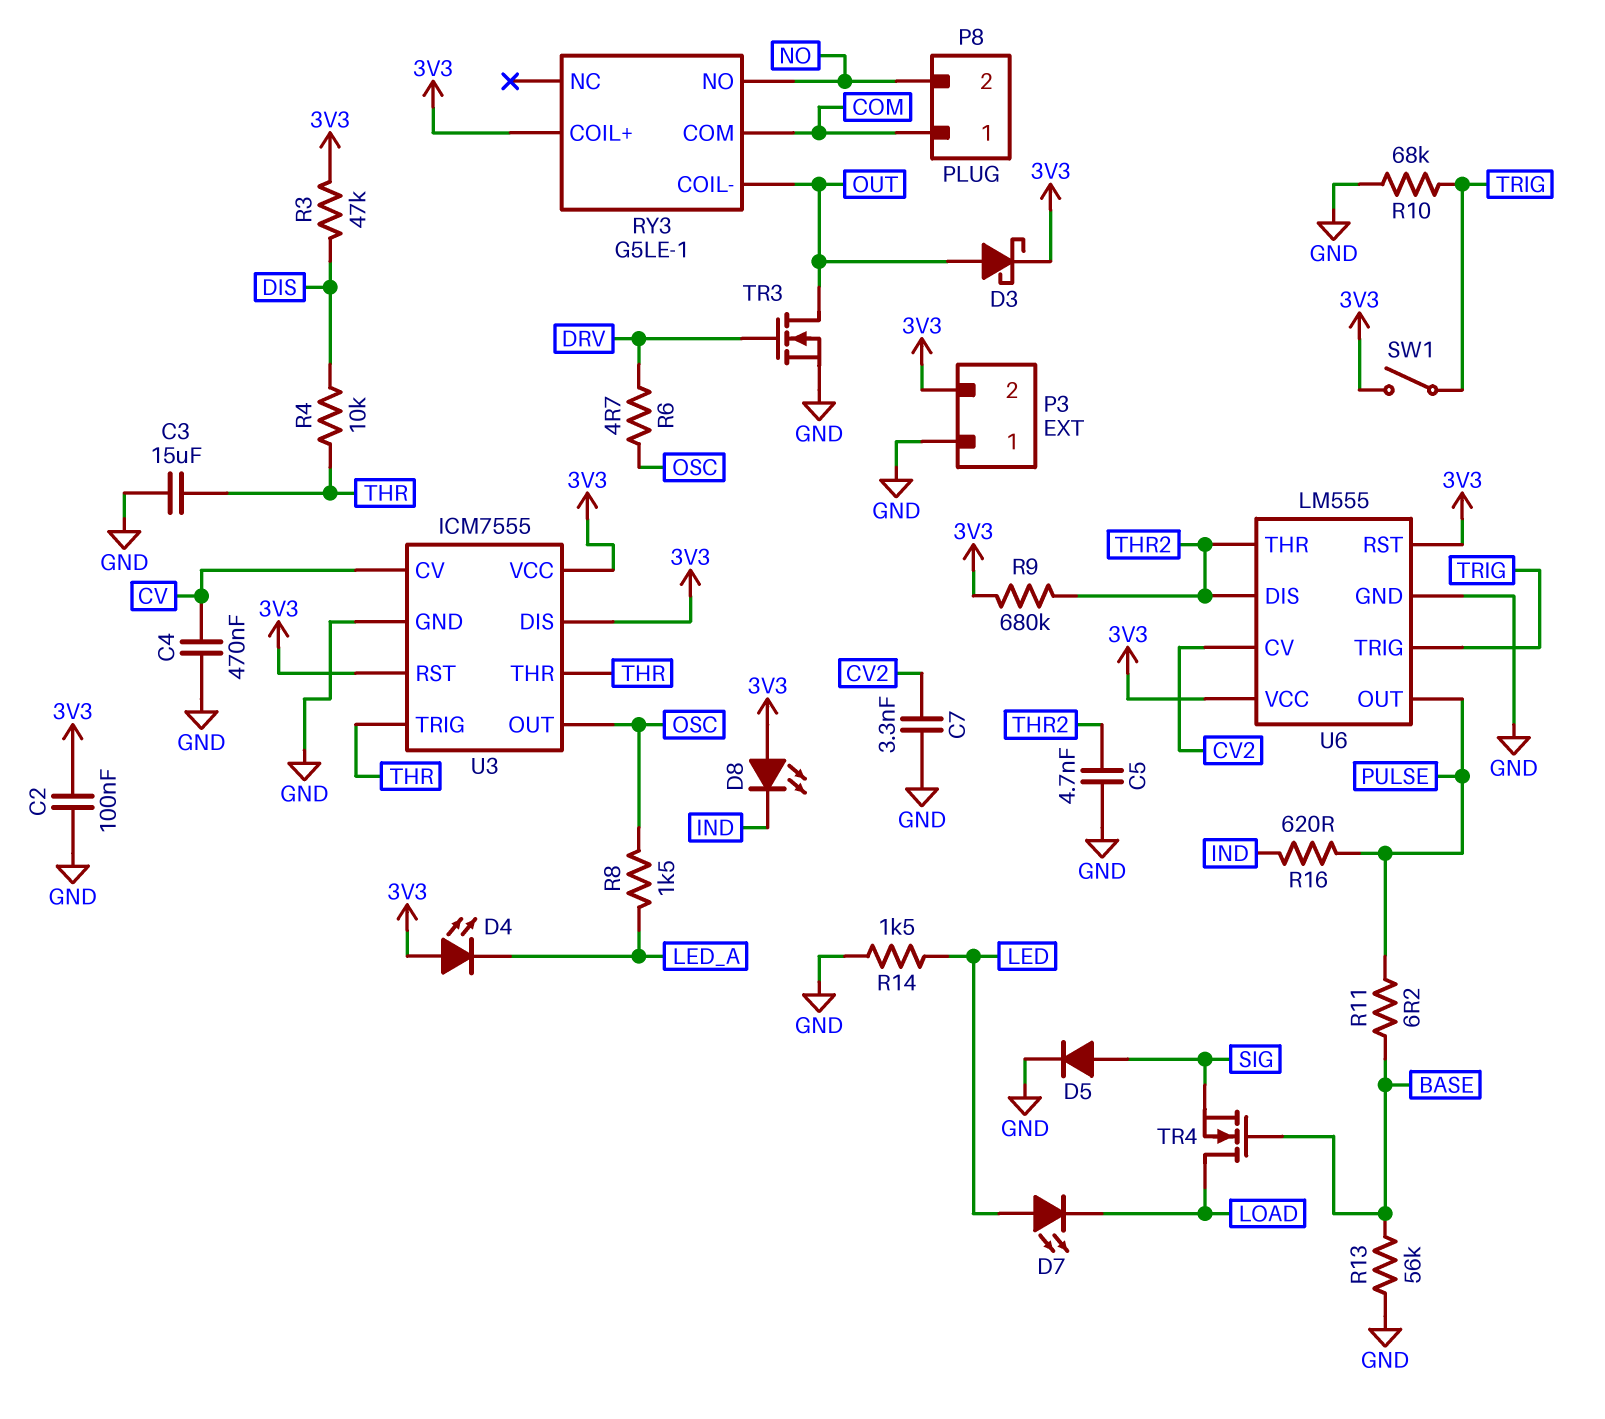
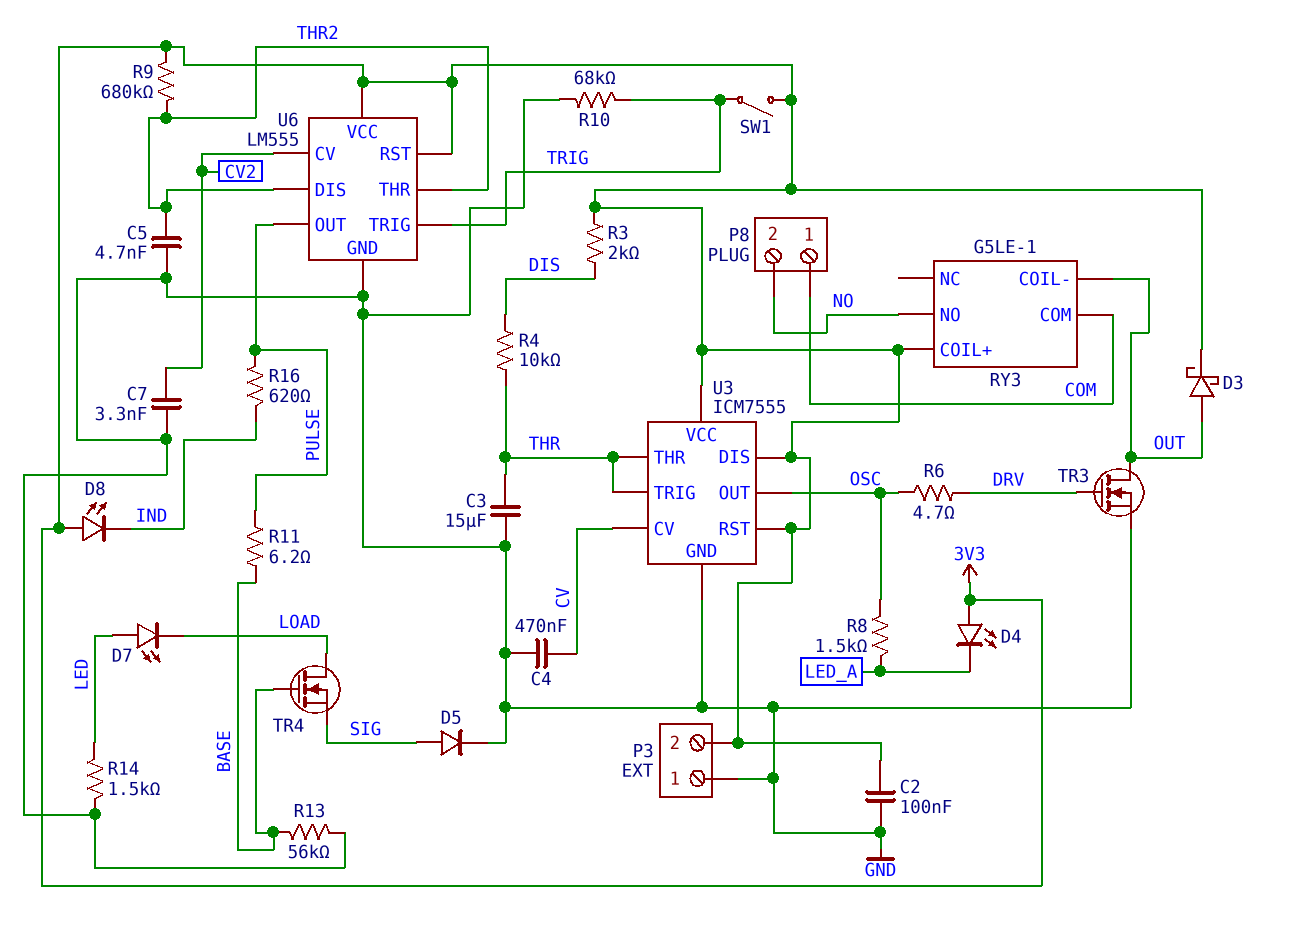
R3: 47k (3V3, DIS) -> 2k (3V3, DIS)

